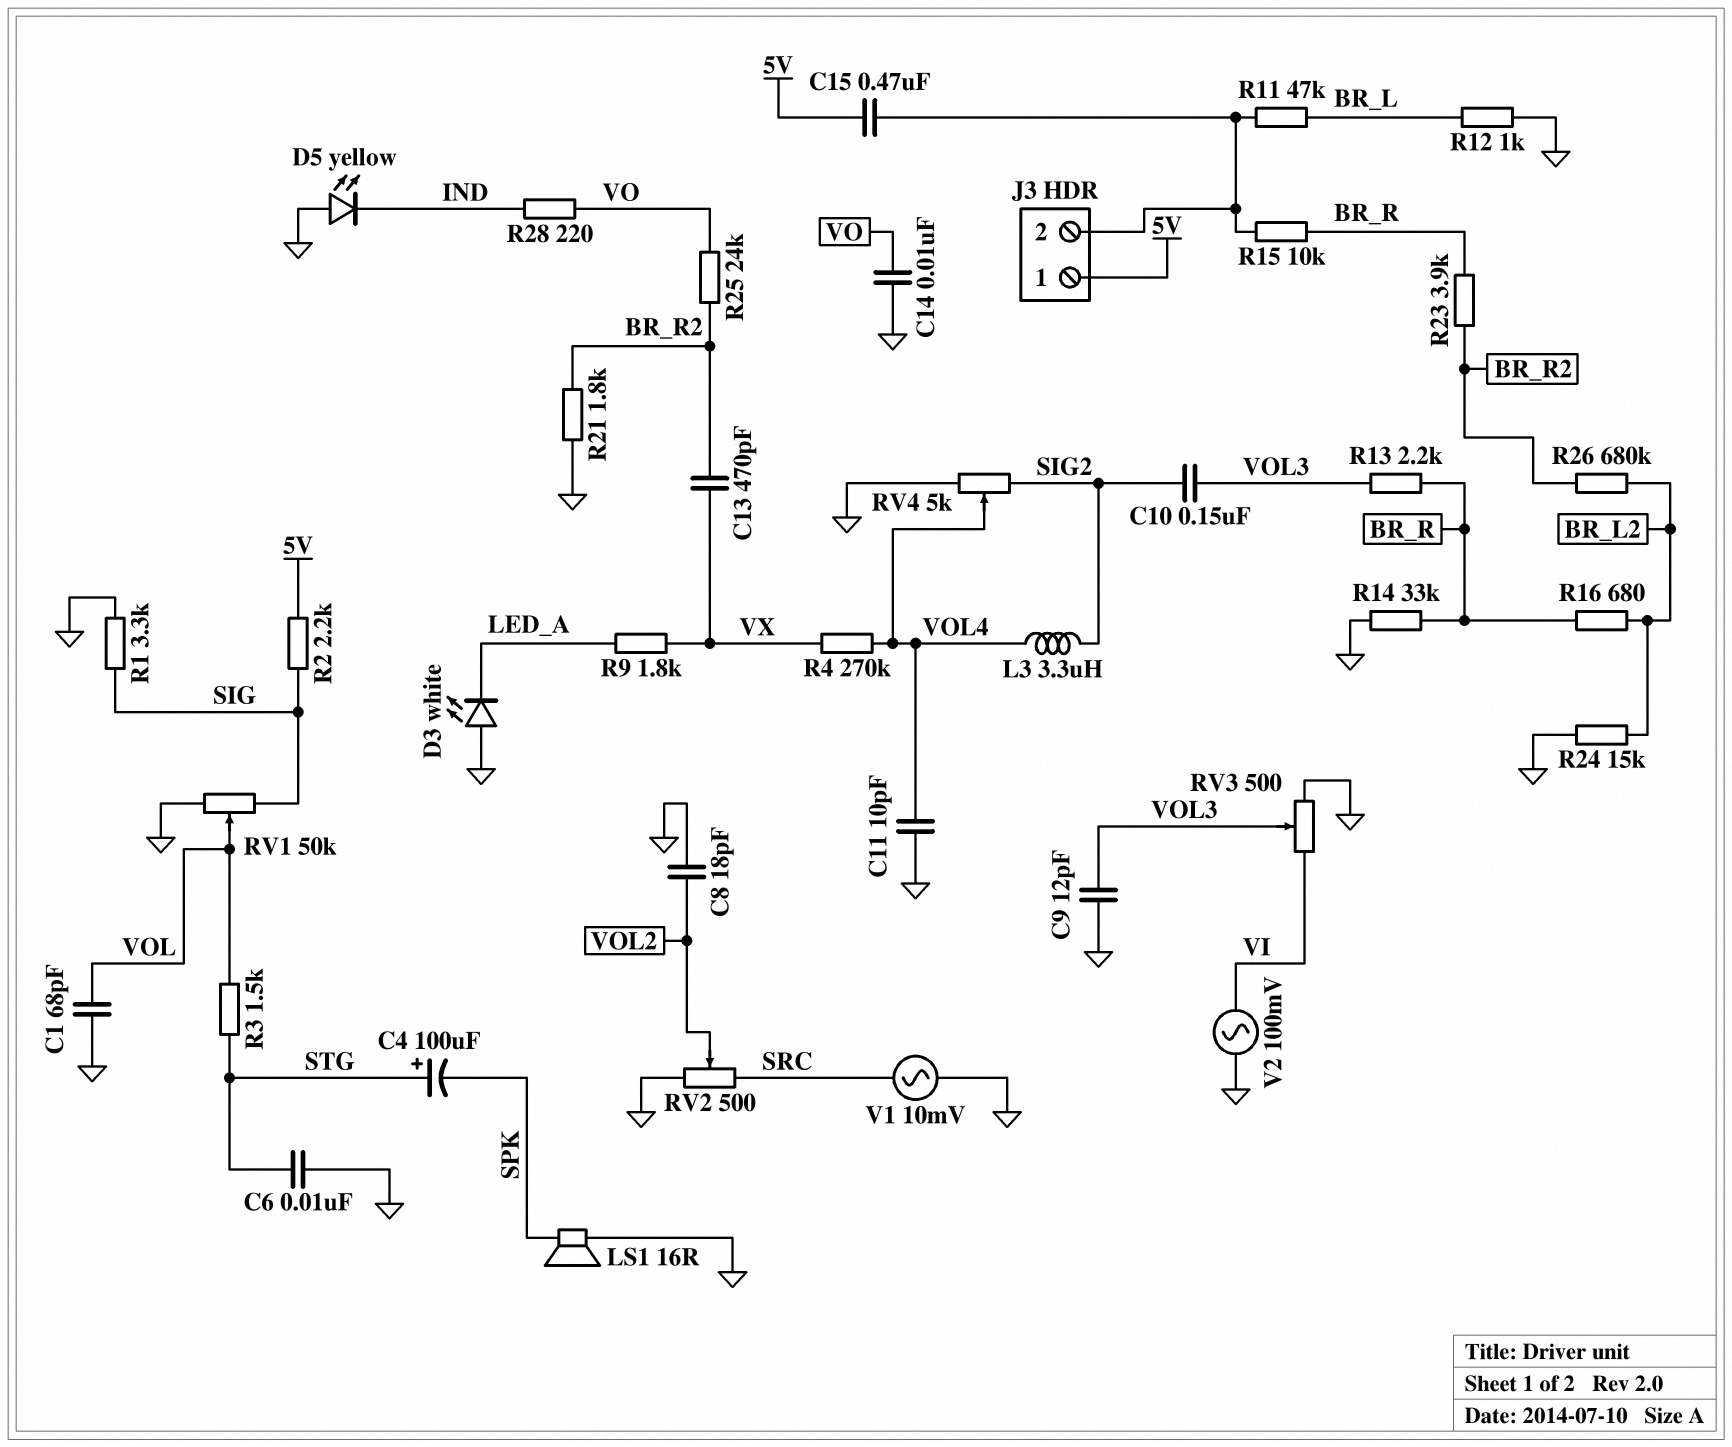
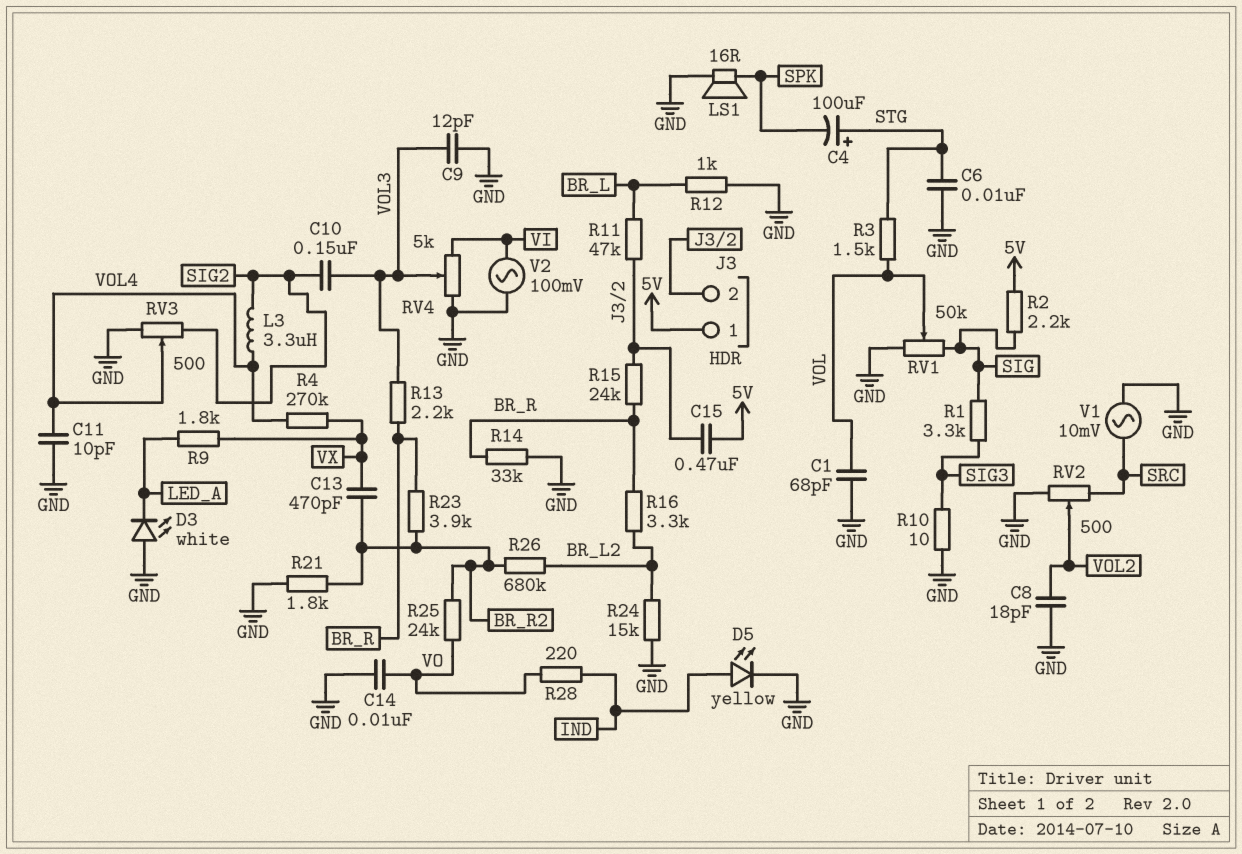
D5: LED yellow (A GND, K IND) -> LED yellow (A IND, K GND)
R1: 3.3k (GND, SIG) -> 3.3k (SIG, SIG3)
R10: none -> 10 (GND, SIG3)
R15: 10k (BR_R, J3/2) -> 24k (BR_R, J3/2)
R16: 680 (BR_L2, BR_R) -> 3.3k (BR_L2, BR_R)
RV3: 500 (GND, VI, wiper VOL3) -> 500 (GND, SIG2, wiper VOL4)
RV4: 5k (GND, SIG2, wiper VOL4) -> 5k (GND, VI, wiper VOL3)

